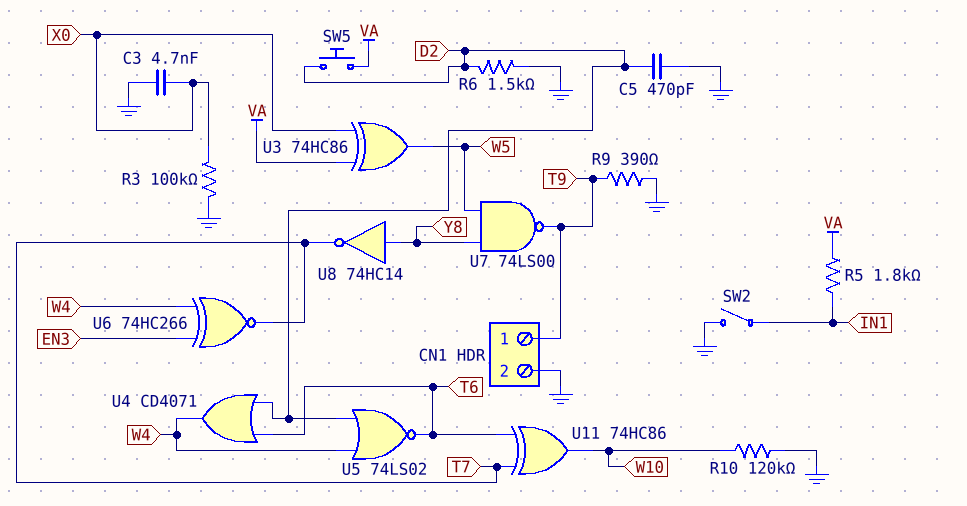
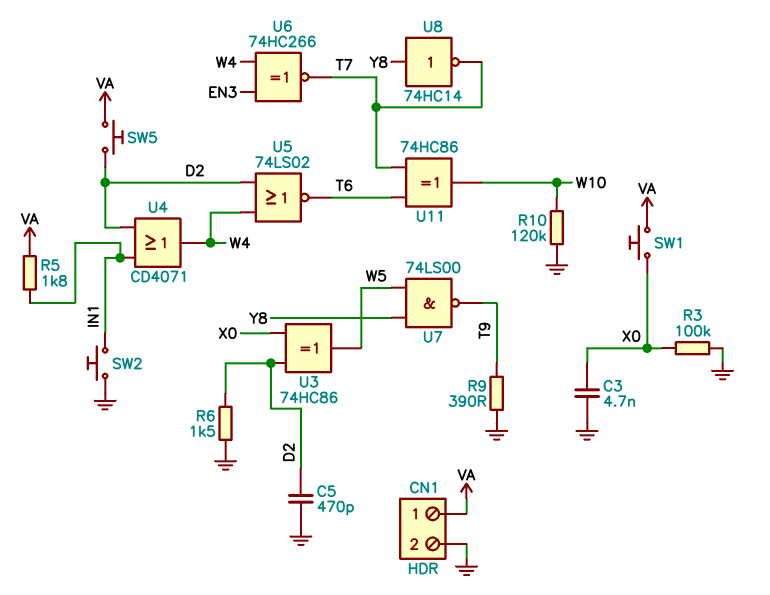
CN1 pin 1: T9 -> VA
SW1: none -> button (VA, X0)
SW2: switch (GND, IN1) -> button (GND, IN1)
U3: XOR 74HC86 (in VA, in X0, out W5) -> XOR 74HC86 (in D2, in X0, out W5)
U4: OR CD4071 (in D2, in T6, out W4) -> OR CD4071 (in D2, in IN1, out W4)

